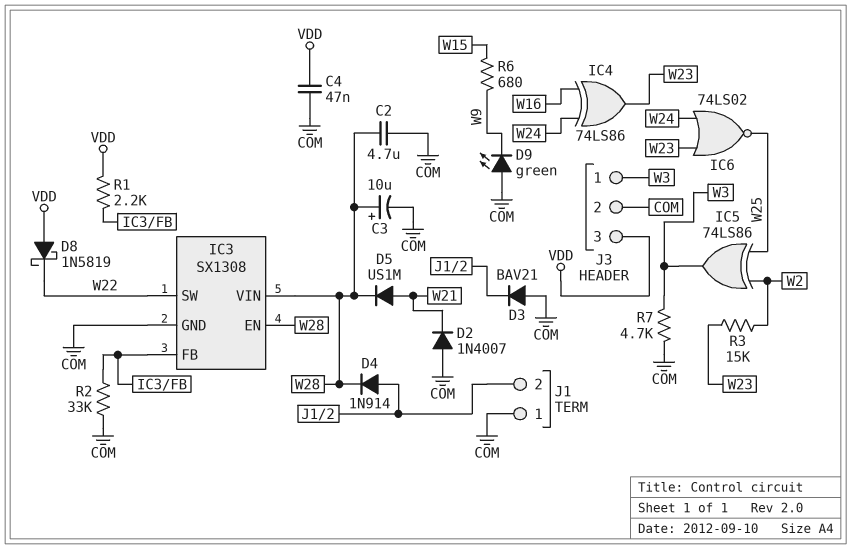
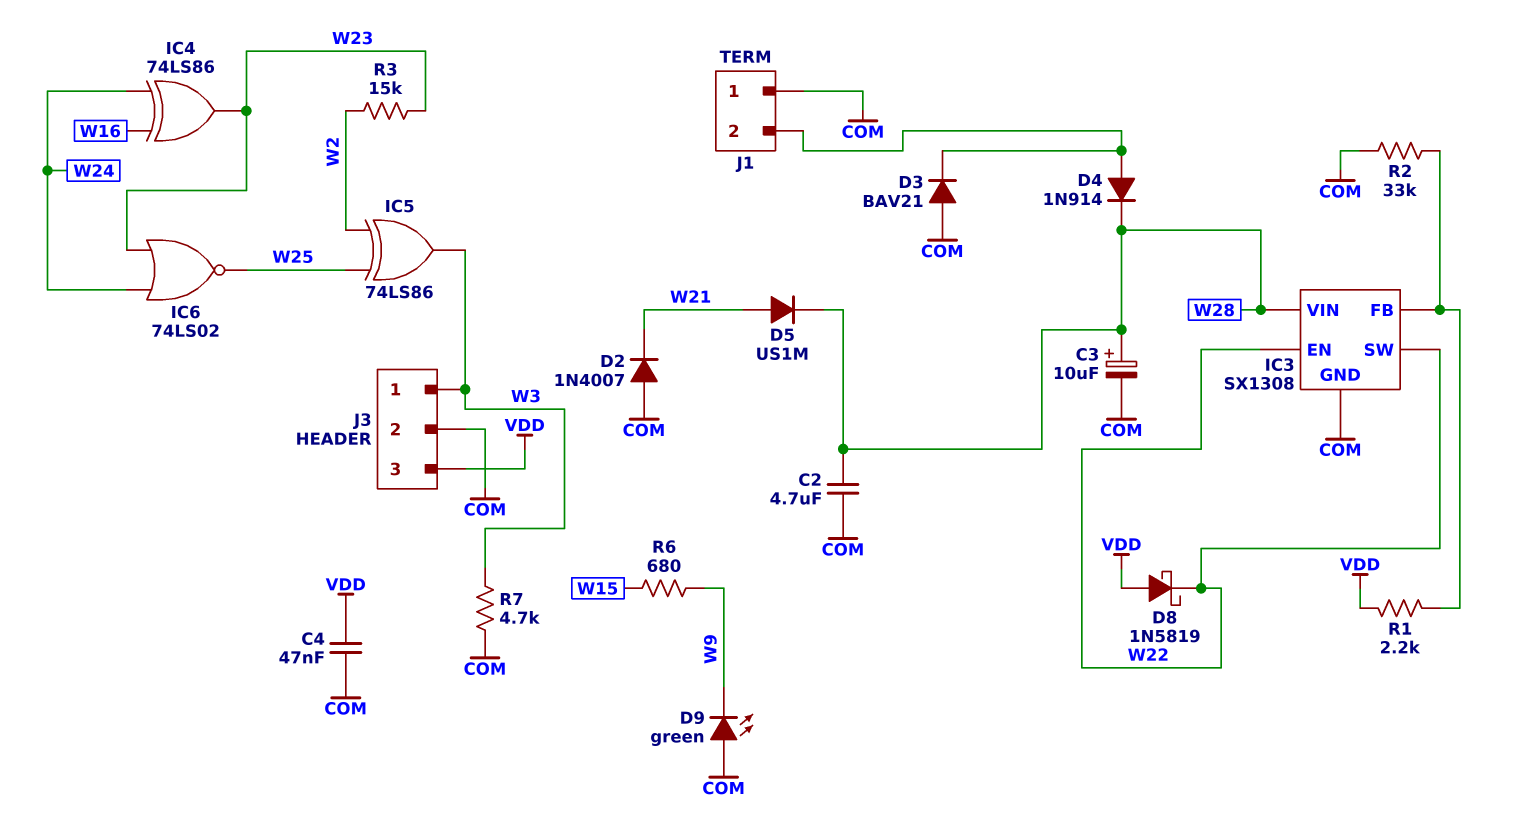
IC3 pin EN: W28 -> W22

